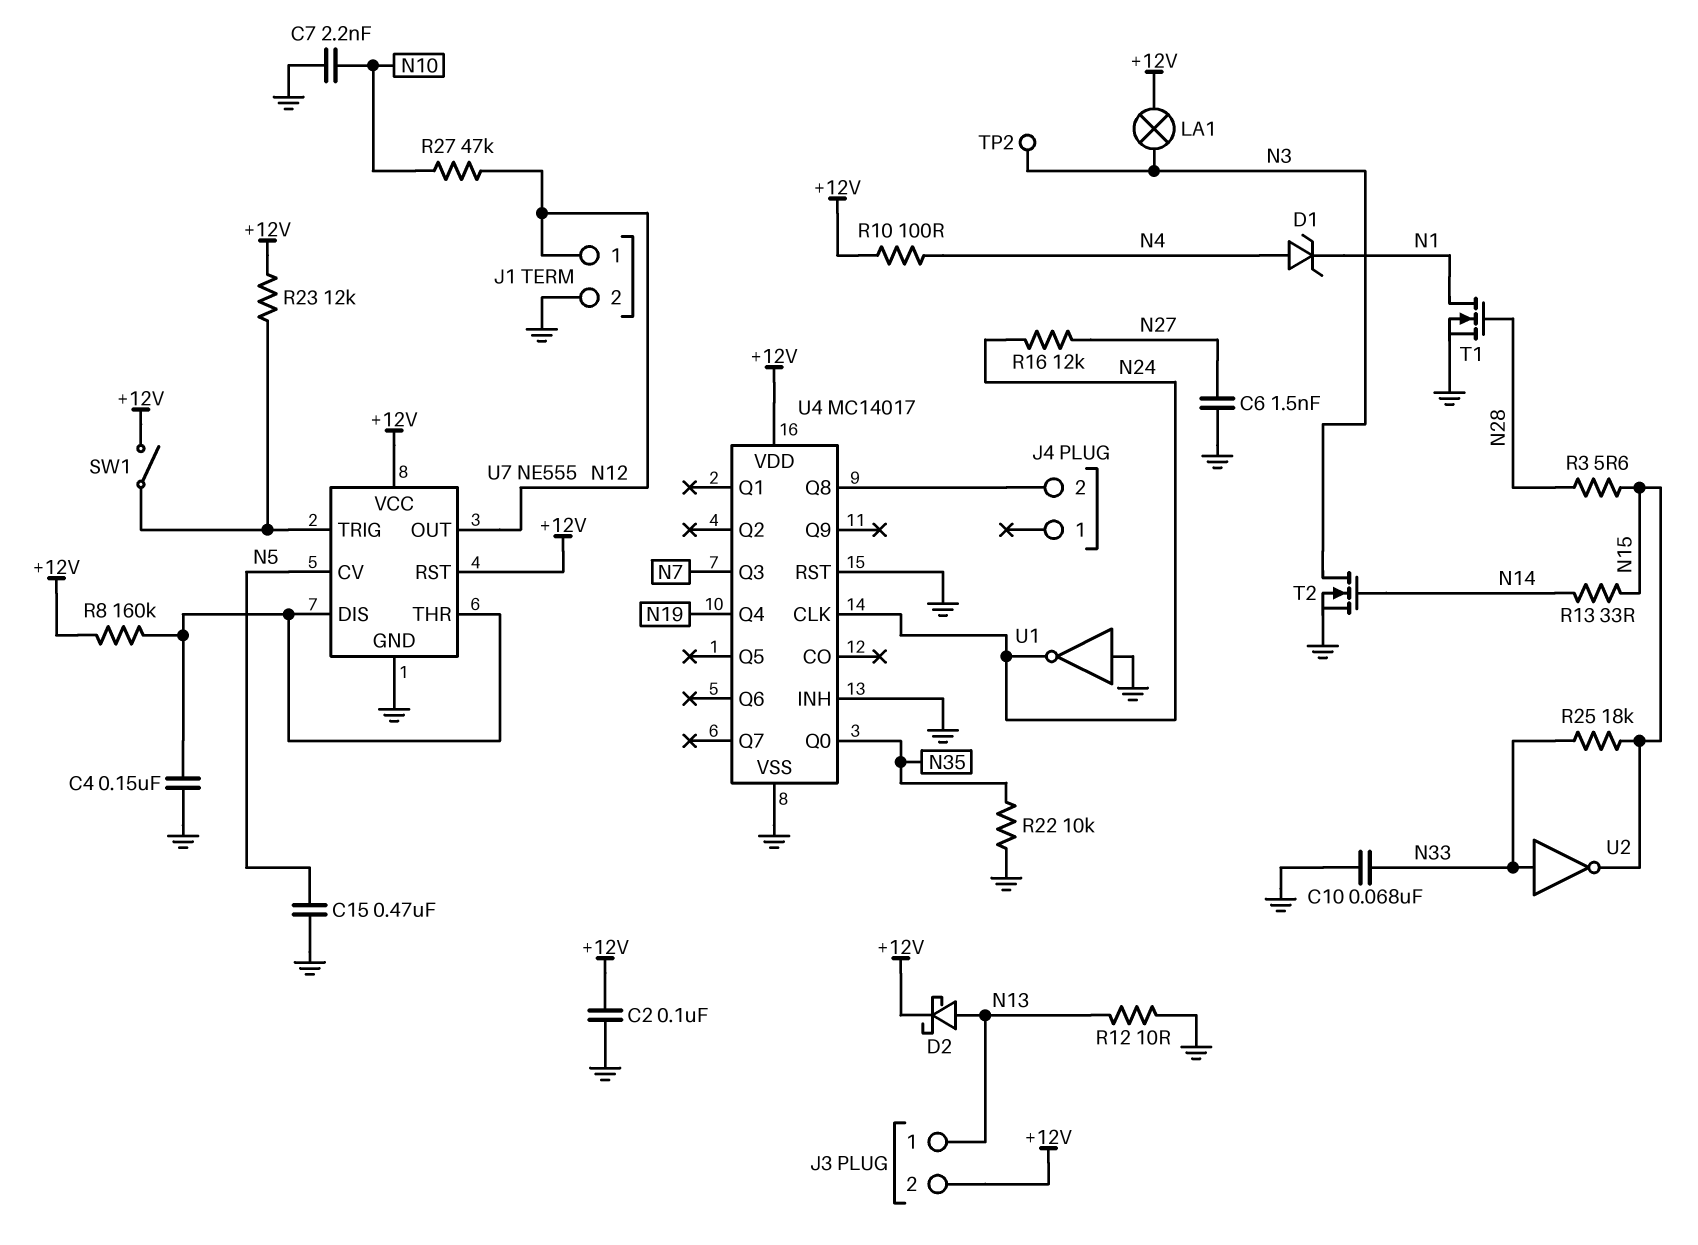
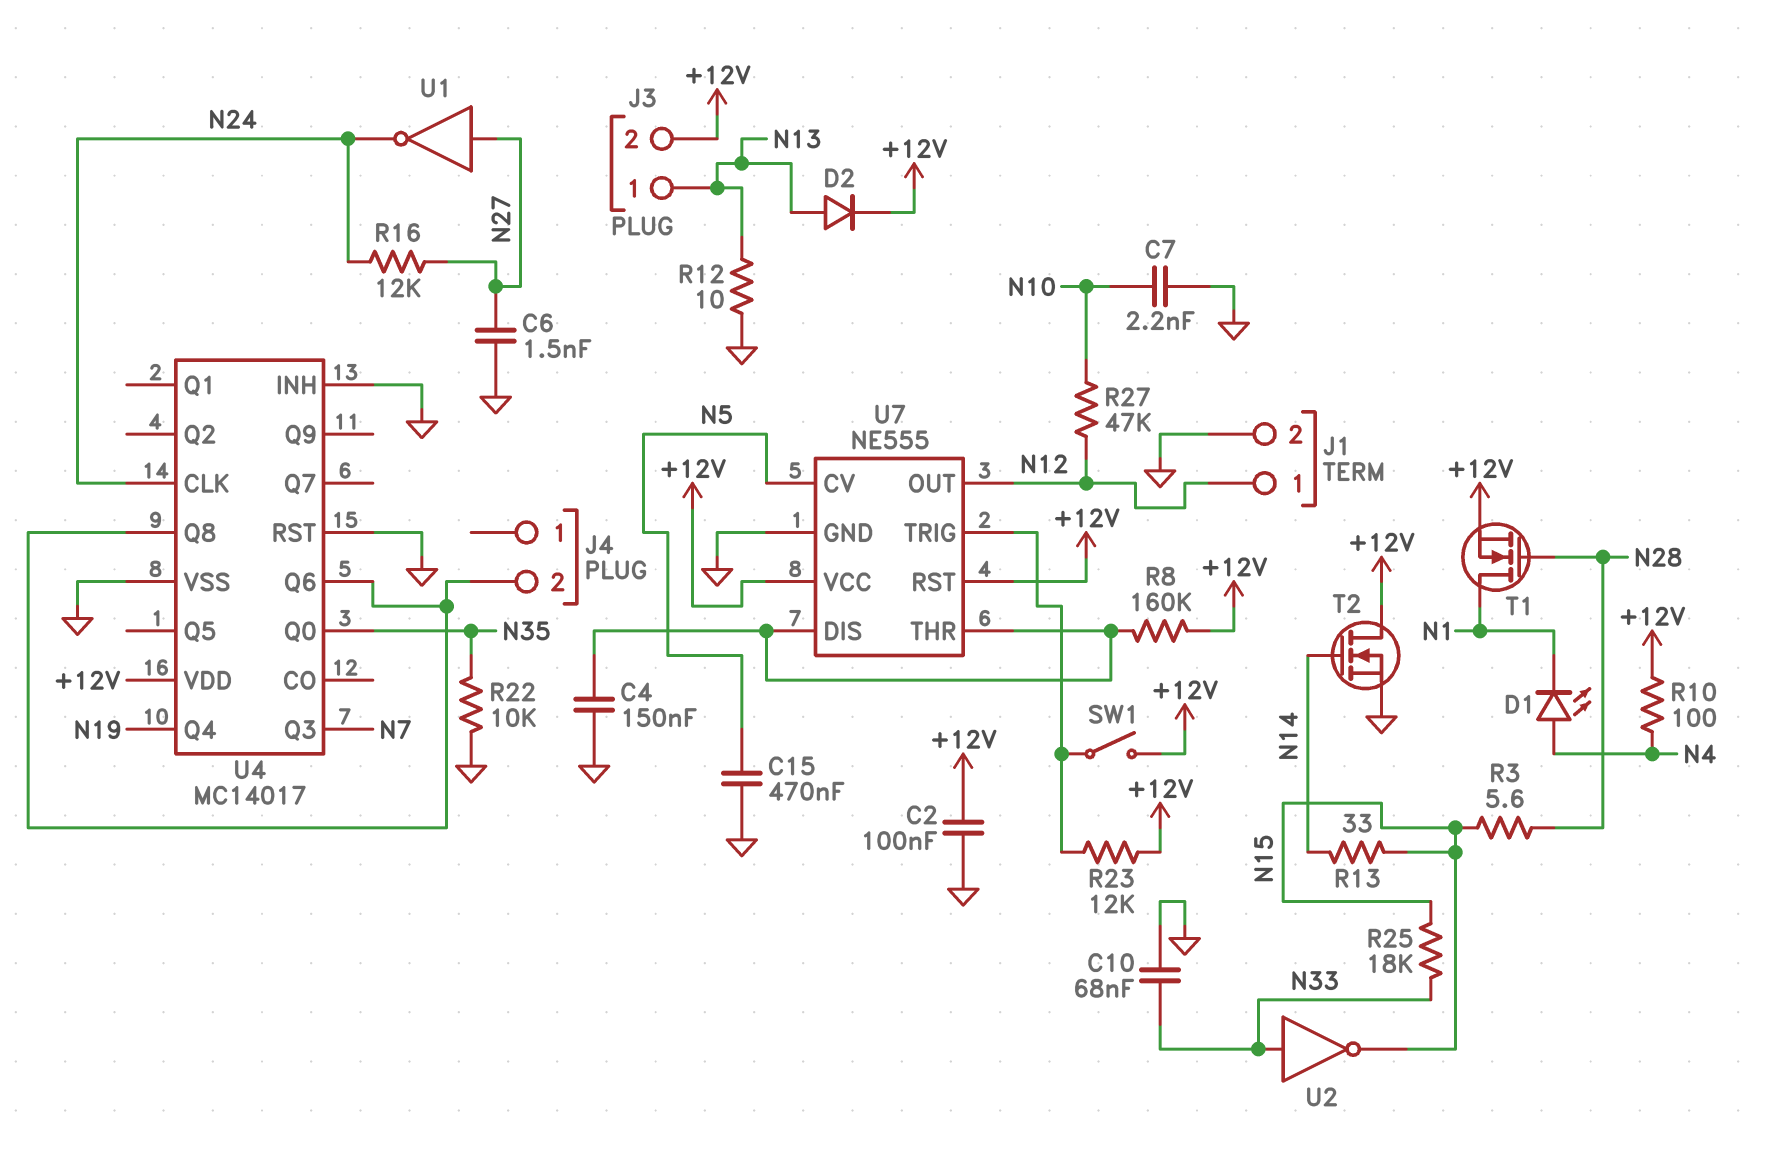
D1: zener (A N4, K N1) -> LED (A N4, K N1)
D2: schottky (A N13, K +12V) -> diode (A N13, K +12V)
LA1: lamp (+12V, N3) -> none
T1: NMOS (G N28, D N1, S GND) -> NMOS (G N28, D N1, S +12V)
T2: NMOS (G N14, D N3, S GND) -> NMOS (G N14, D +12V, S GND)
TP2: test point (N3) -> none
U1: NOT (in GND, out N24) -> NOT (in N27, out N24)
U4 pin Q6: none -> J4/2

